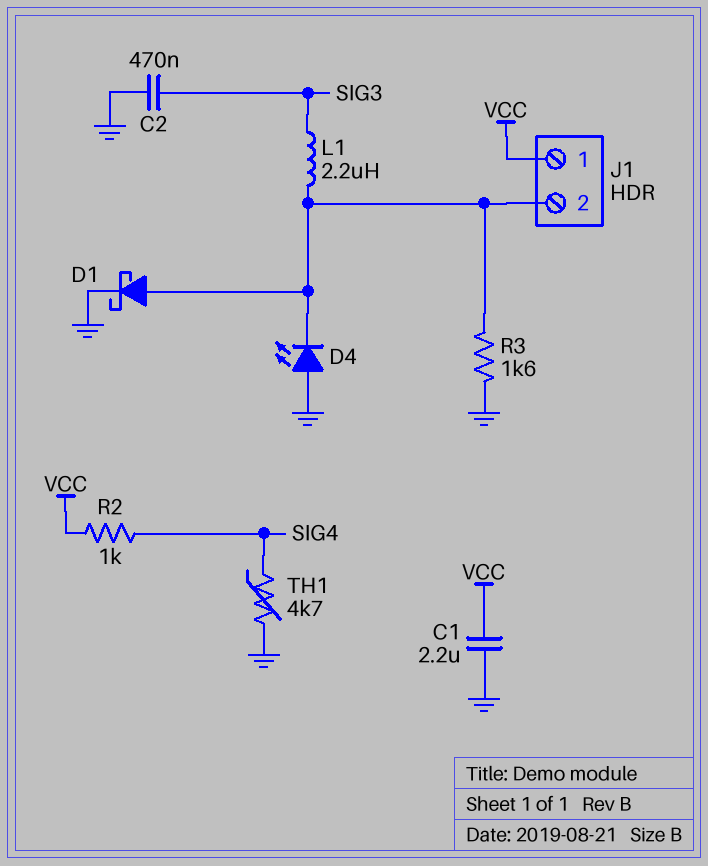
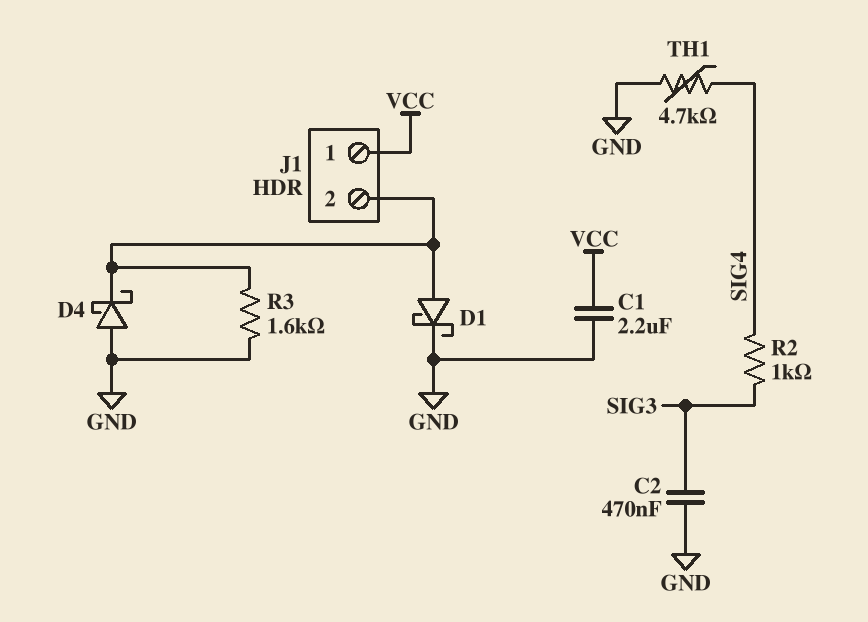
D4: LED (A GND, K J1/2) -> schottky (A GND, K J1/2)
L1: 2.2uH (J1/2, SIG3) -> none
R2: 1k (SIG4, VCC) -> 1k (SIG3, SIG4)

